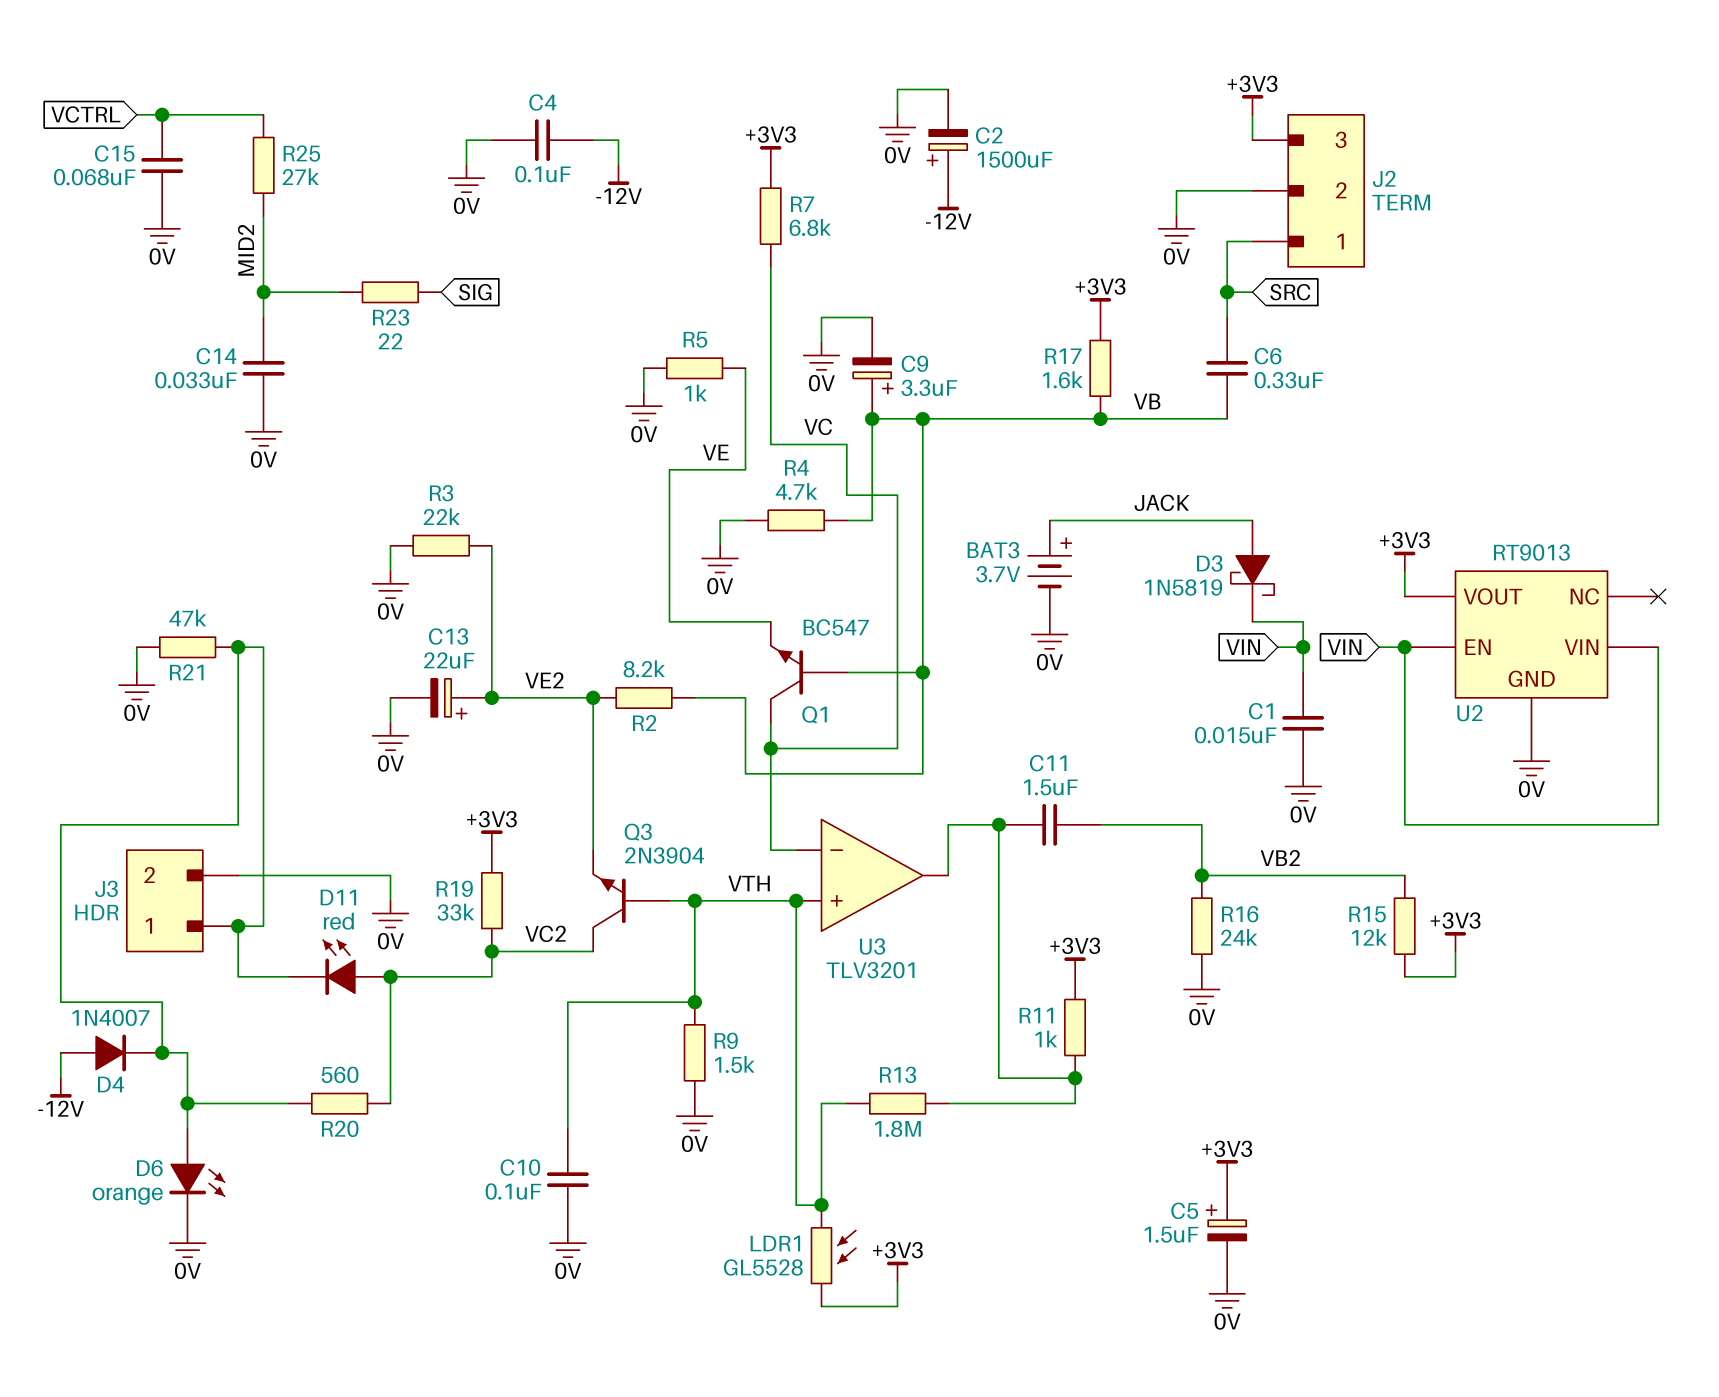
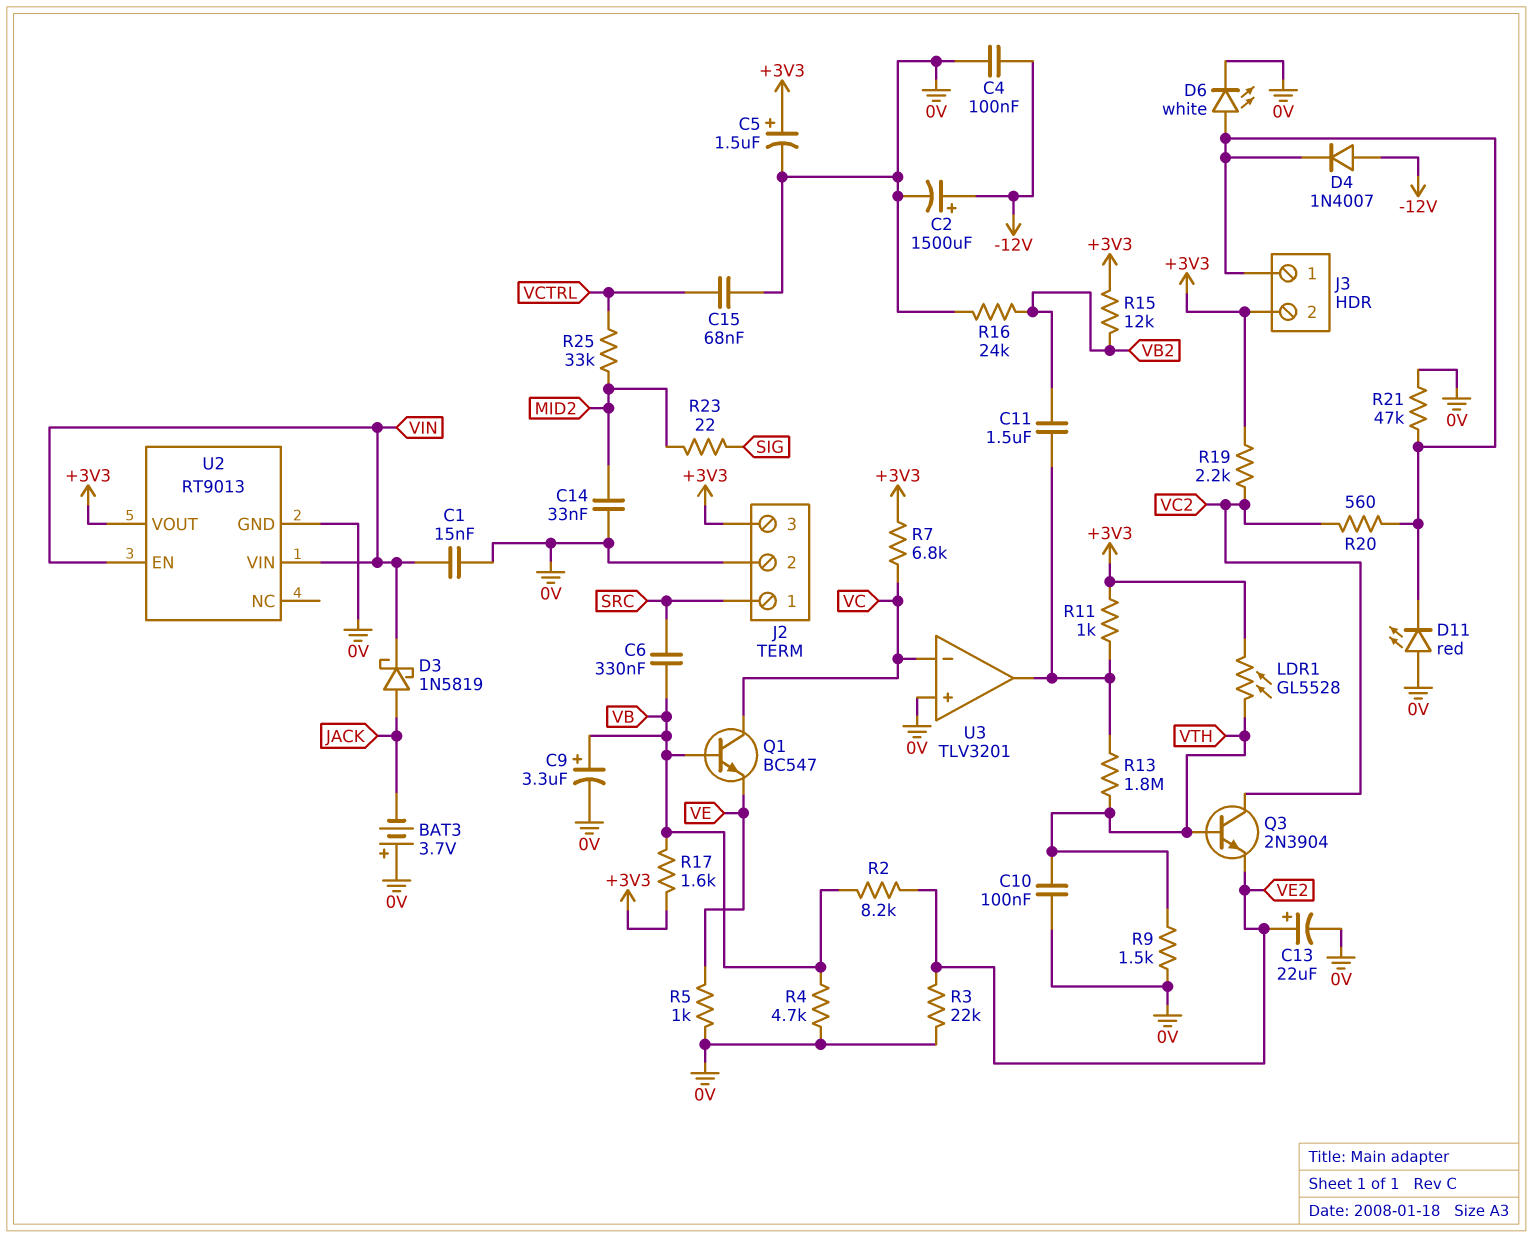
BAT3: 3.7V (plus JACK, minus 0V) -> 3.7V (plus 0V, minus JACK)
D6: LED orange (A J3/1, K 0V) -> LED white (A J3/1, K 0V)
D11: LED red (A VC2, K J3/1) -> LED red (A 0V, K J3/1)
J3 pin 2: 0V -> +3V3
R19: 33k (+3V3, VC2) -> 2.2k (+3V3, VC2)
R25: 27k (MID2, VCTRL) -> 33k (MID2, VCTRL)
U3 pin in+: VTH -> 0V

